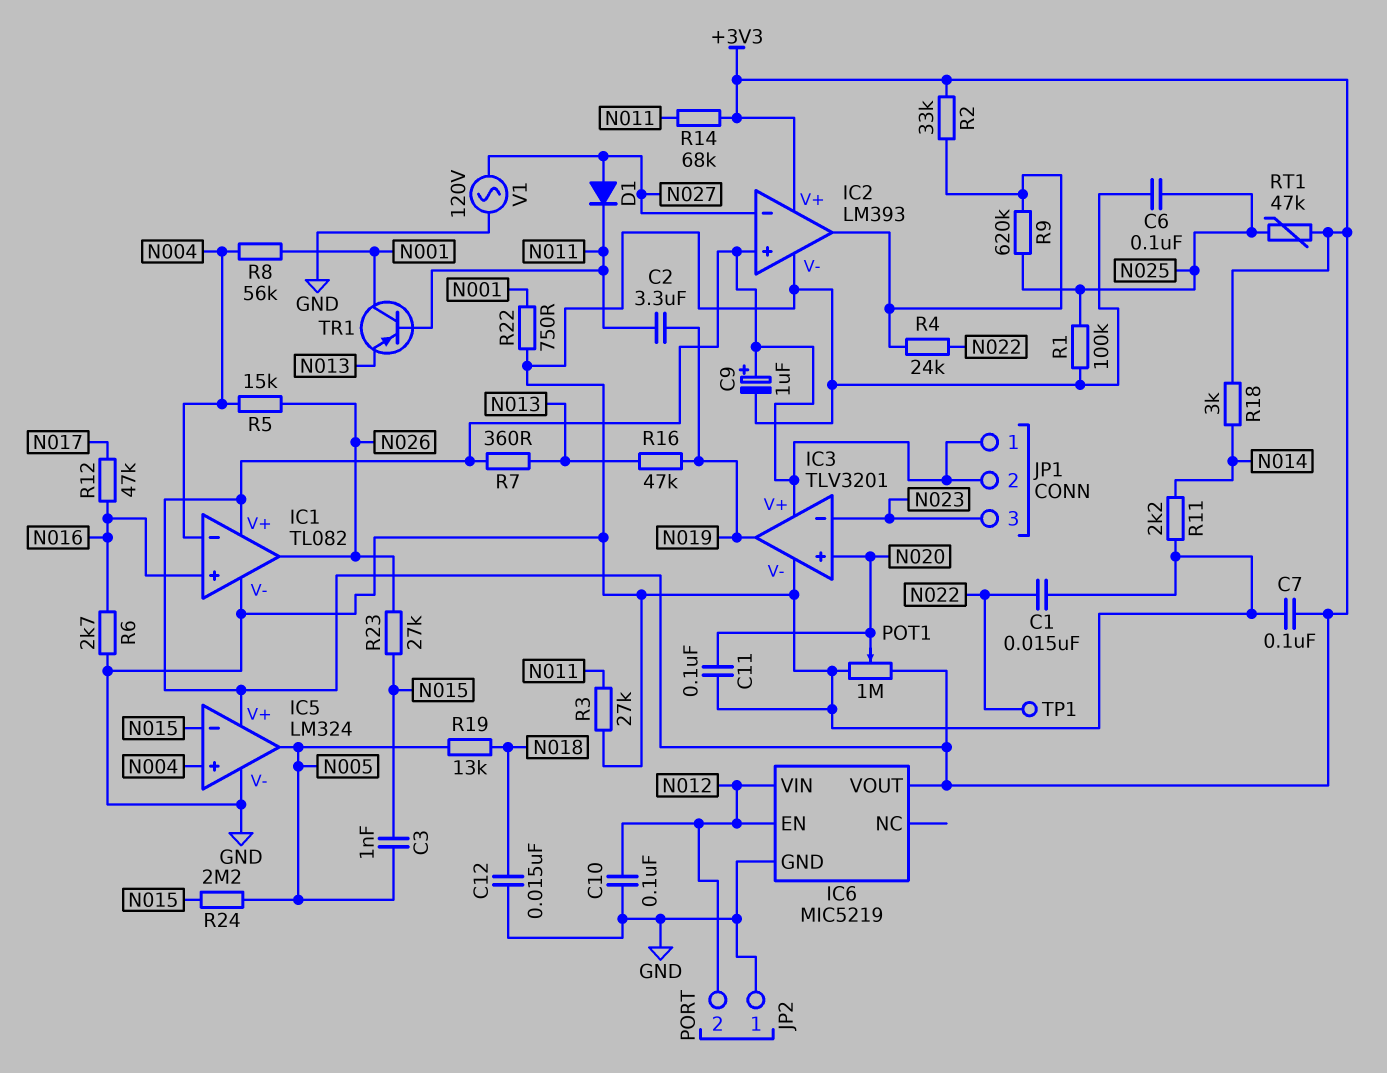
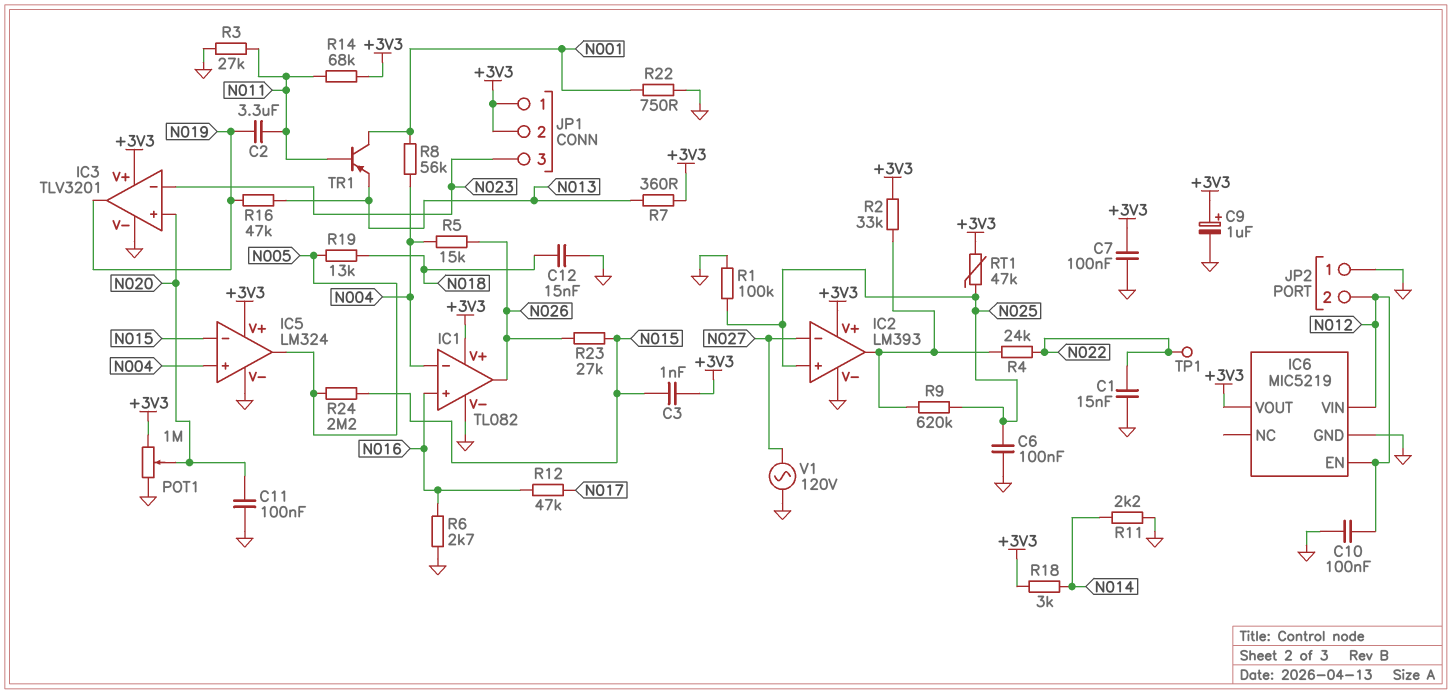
C3: 1nF (N005, N015) -> 1nF (+3V3, N015)
D1: diode (A N027, K N011) -> none
IC2 pin in+: +3V3 -> N025

